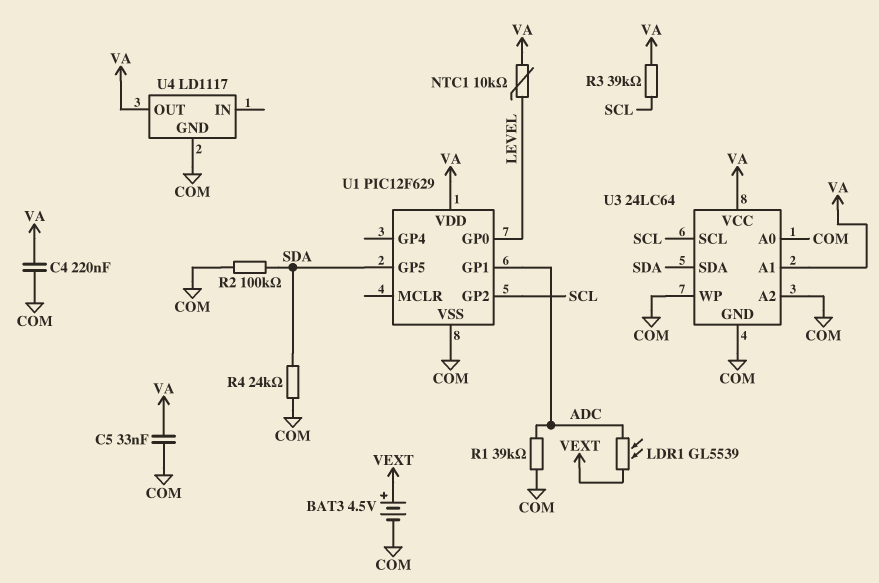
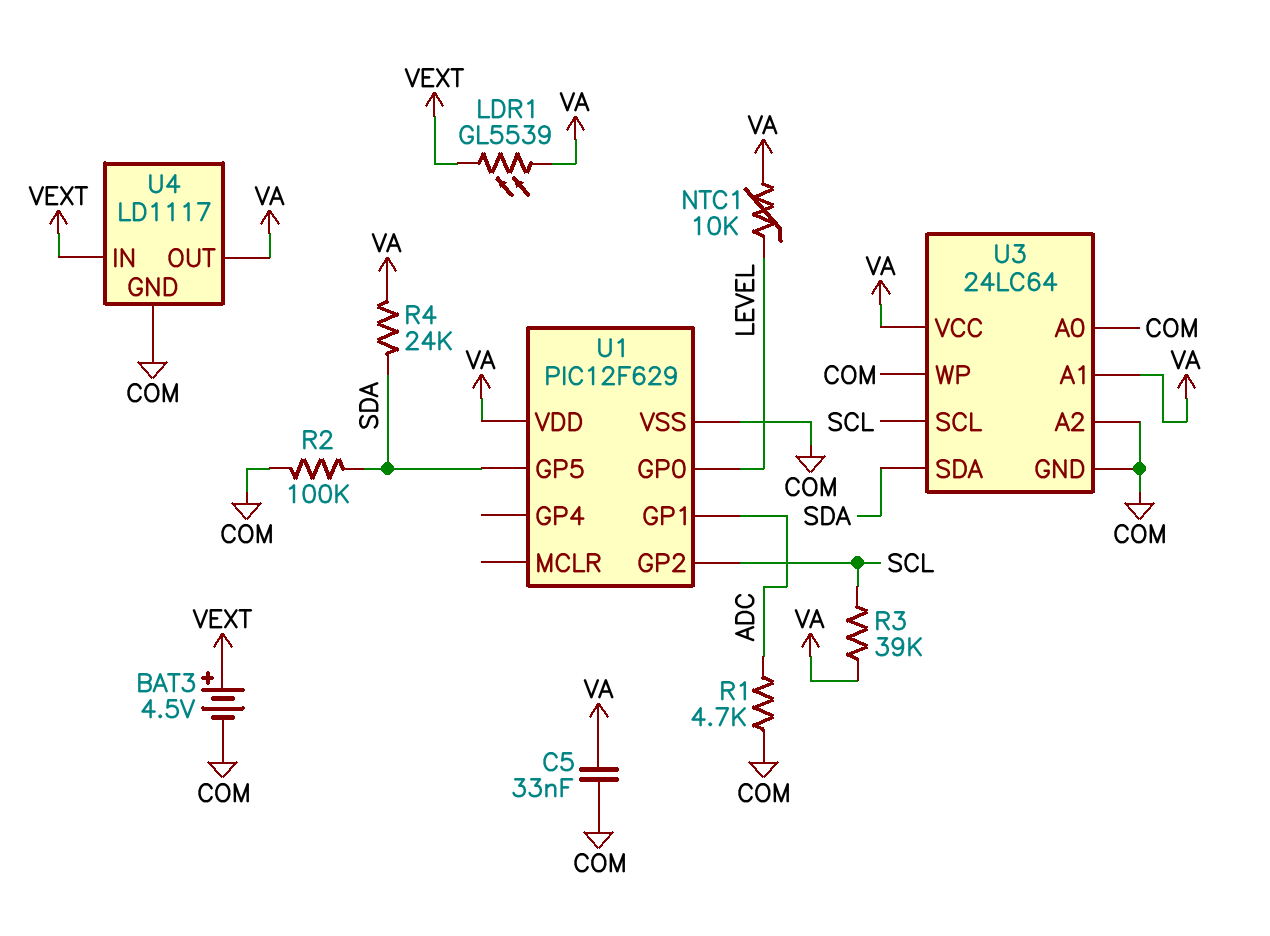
C4: 220nF (COM, VA) -> none
LDR1: GL5539 (ADC, VEXT) -> GL5539 (VA, VEXT)
R1: 39k (ADC, COM) -> 4.7k (ADC, COM)
R4: 24k (COM, SDA) -> 24k (SDA, VA)
U4 pin IN: none -> VEXT

